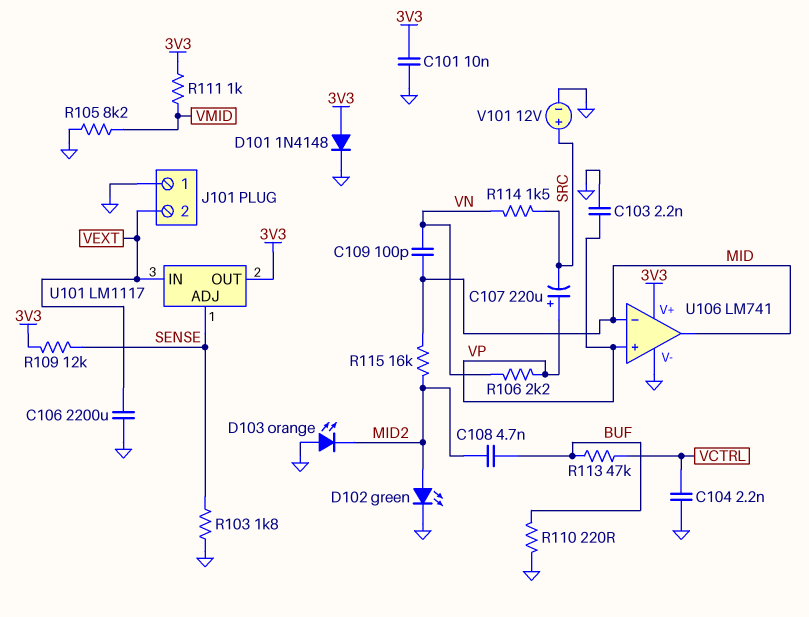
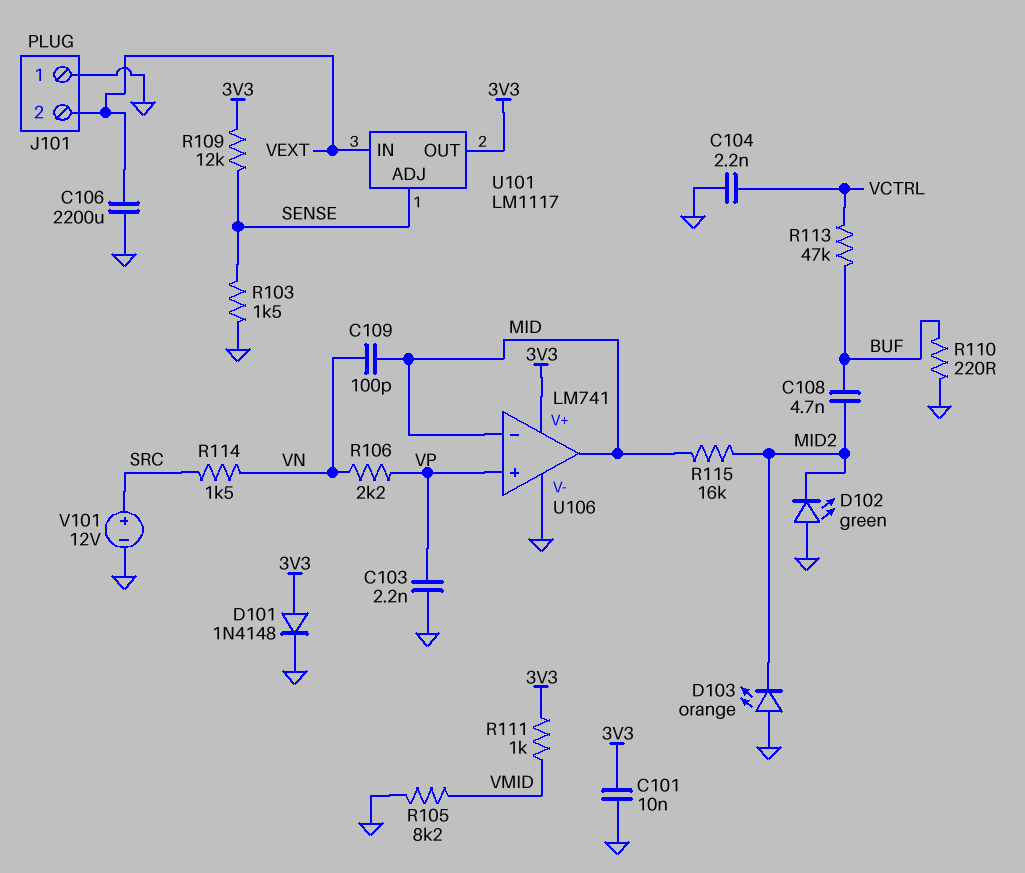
C107: 220uF (plus VP, minus SRC) -> none
D102: LED green (A MID2, K GND) -> LED green (A GND, K MID2)
R103: 1.8k (GND, SENSE) -> 1.5k (GND, SENSE)

